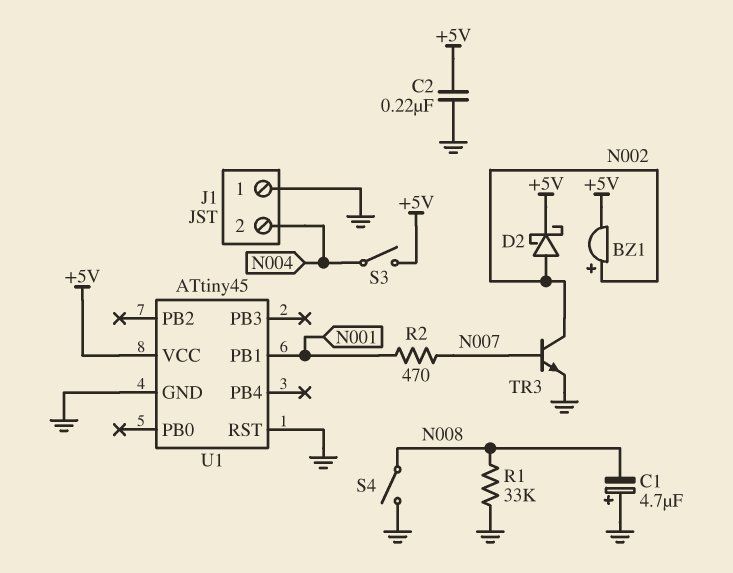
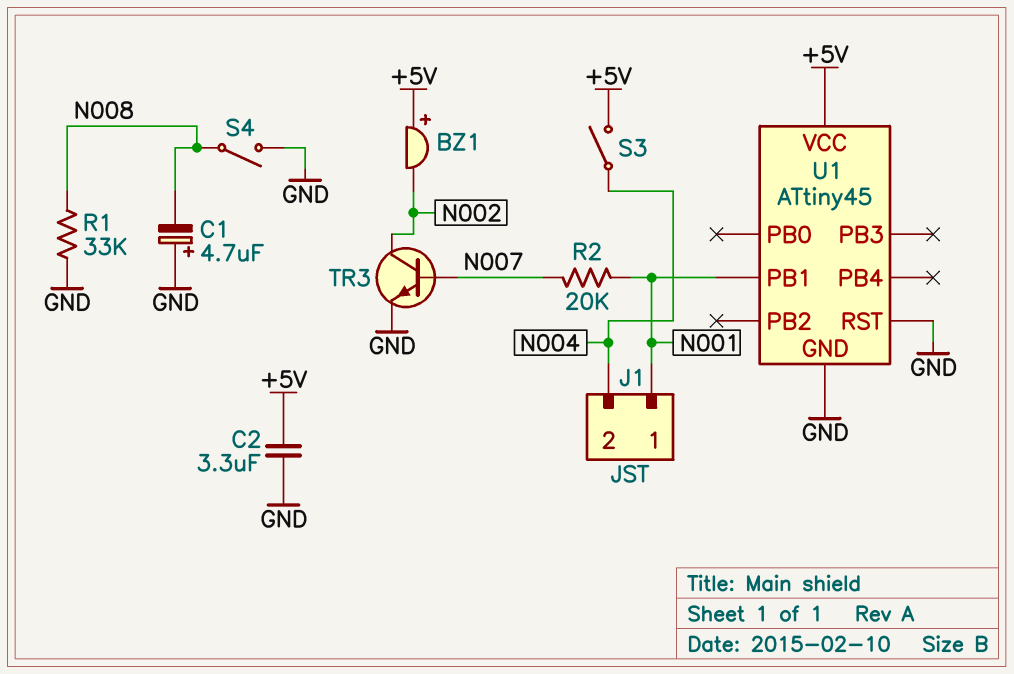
BZ1: buzzer (plus N002, minus +5V) -> buzzer (plus +5V, minus N002)
C2: 220nF (+5V, GND) -> 3.3uF (+5V, GND)
D2: schottky (A N002, K +5V) -> none
J1 pin 1: GND -> N001
R2: 470 (N001, N007) -> 20k (N001, N007)

